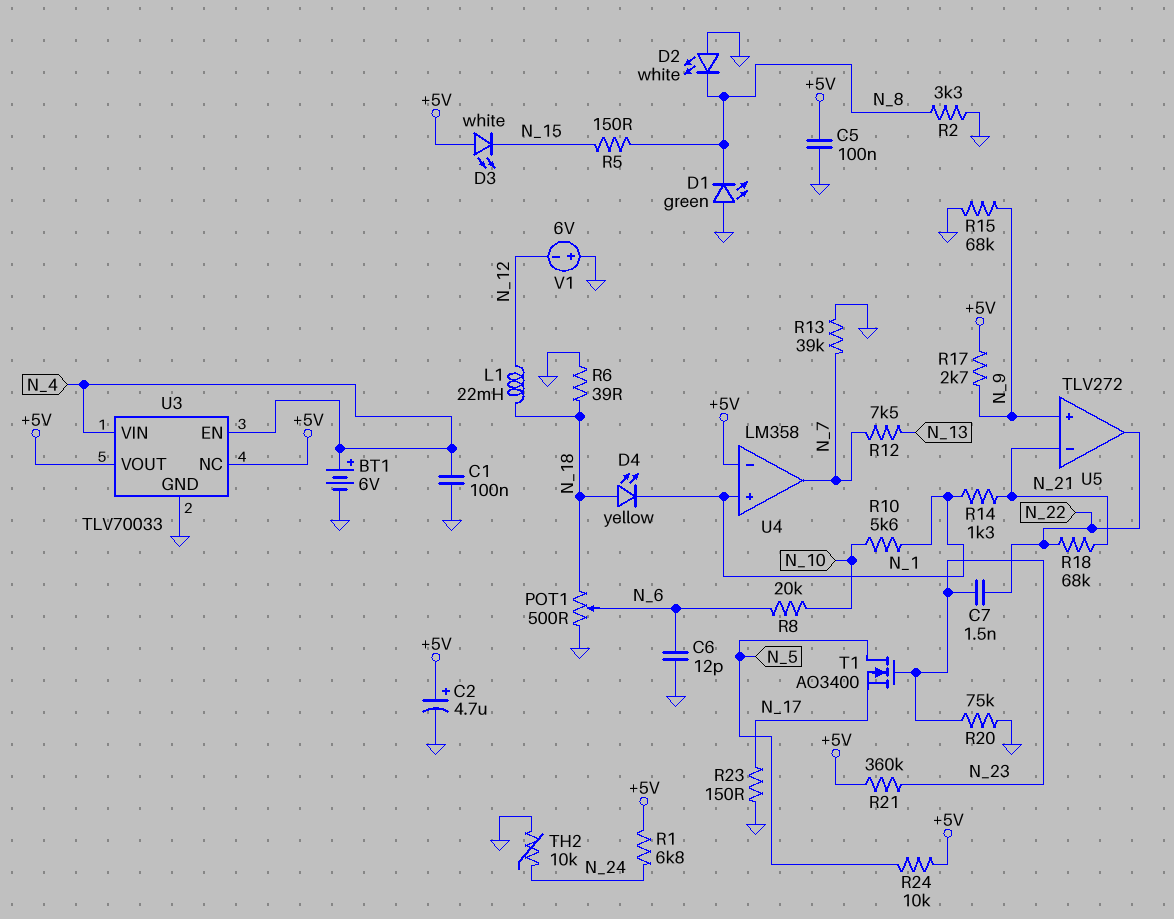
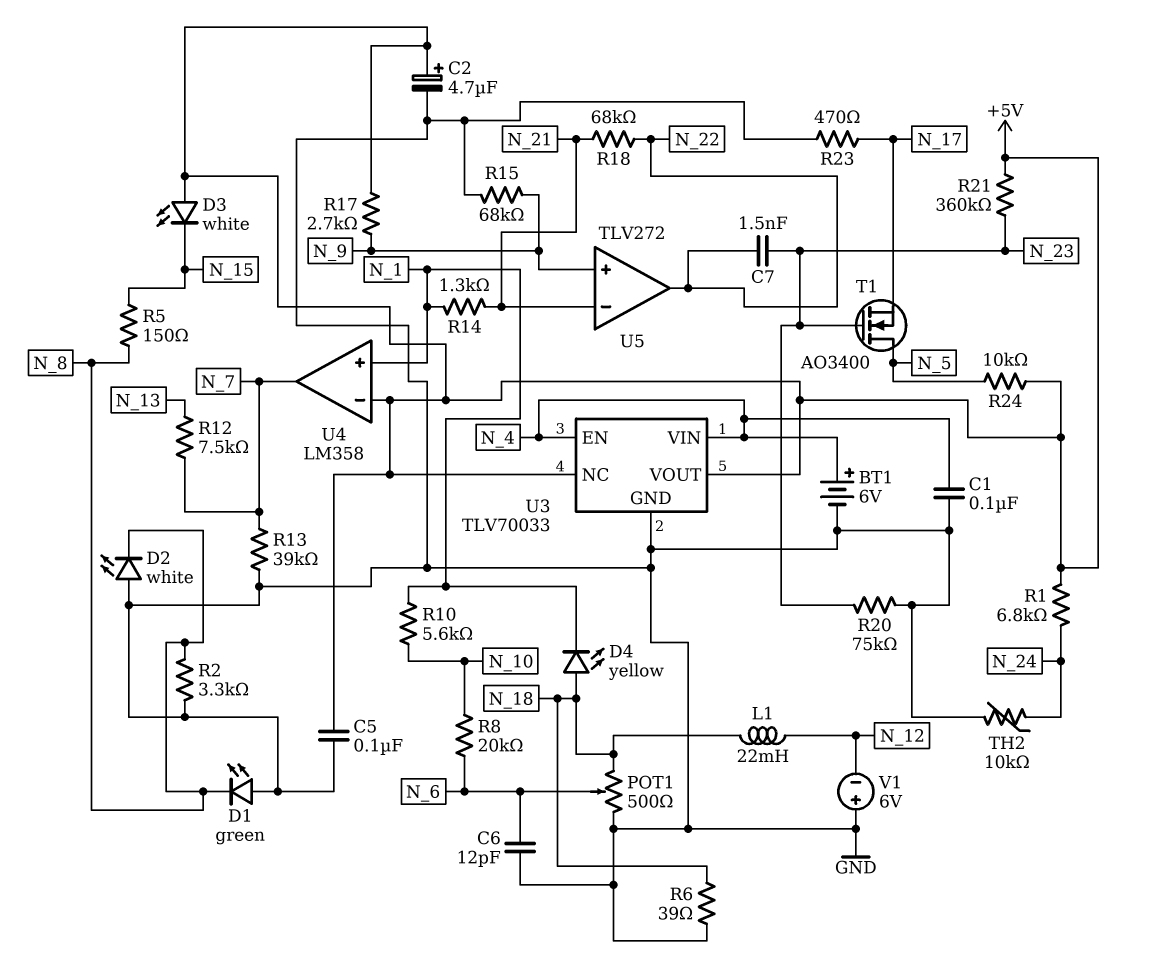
R23: 150 (GND, N_17) -> 470 (GND, N_17)

